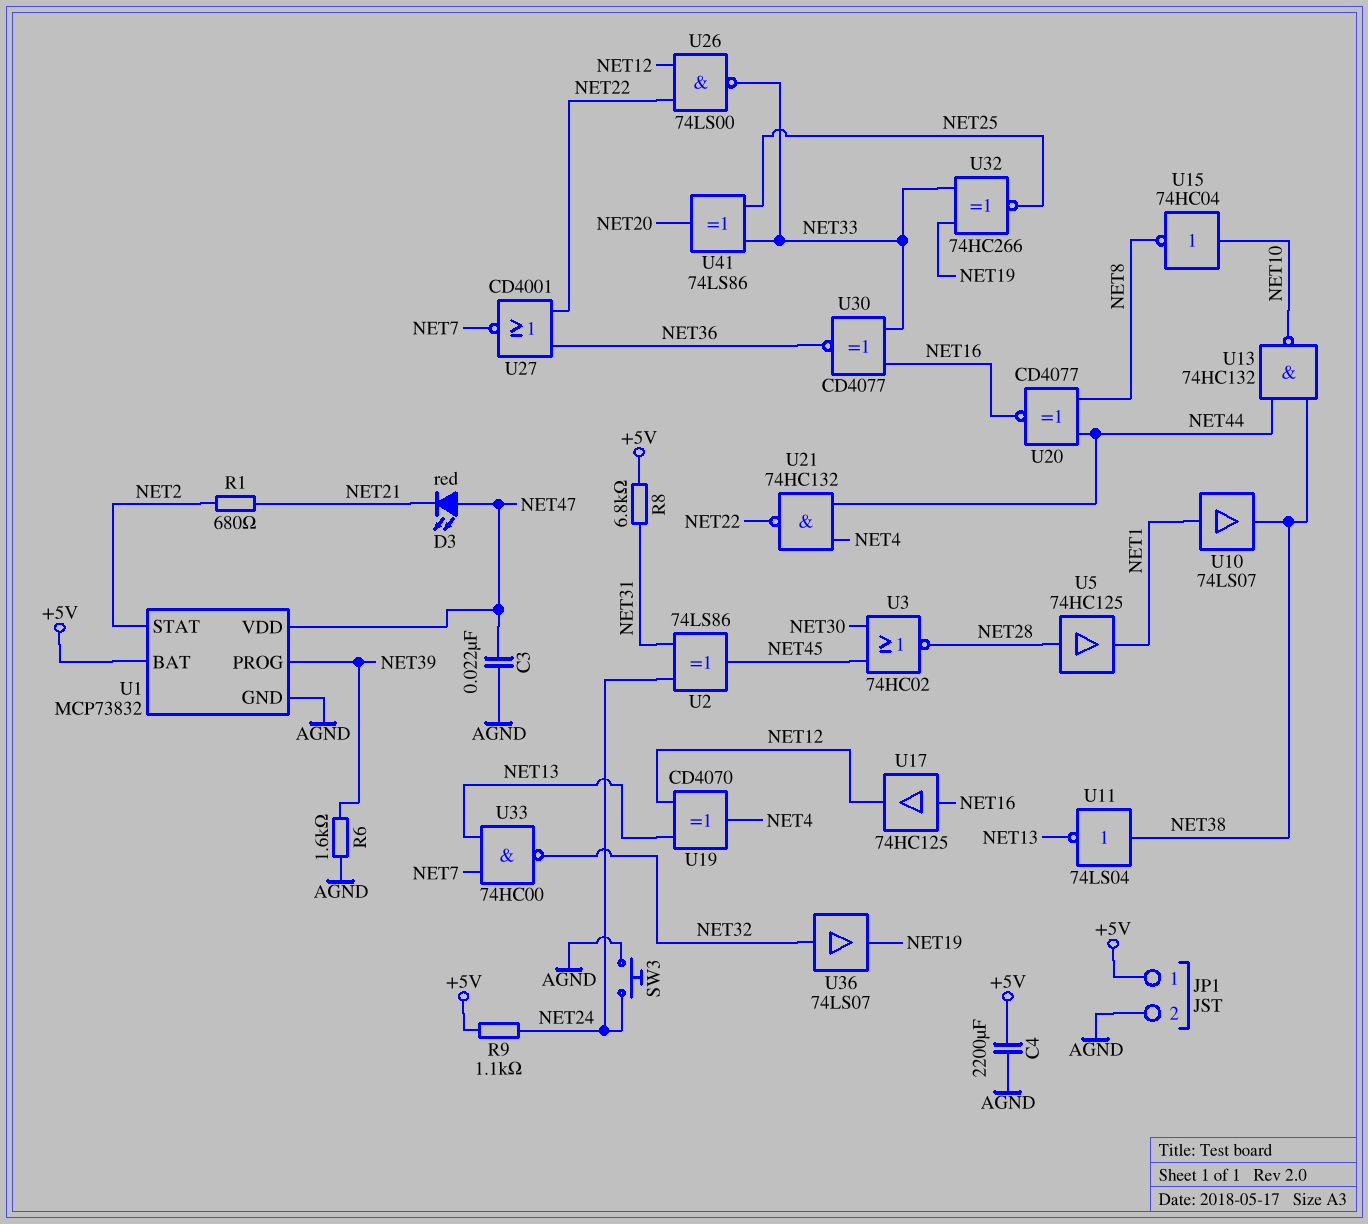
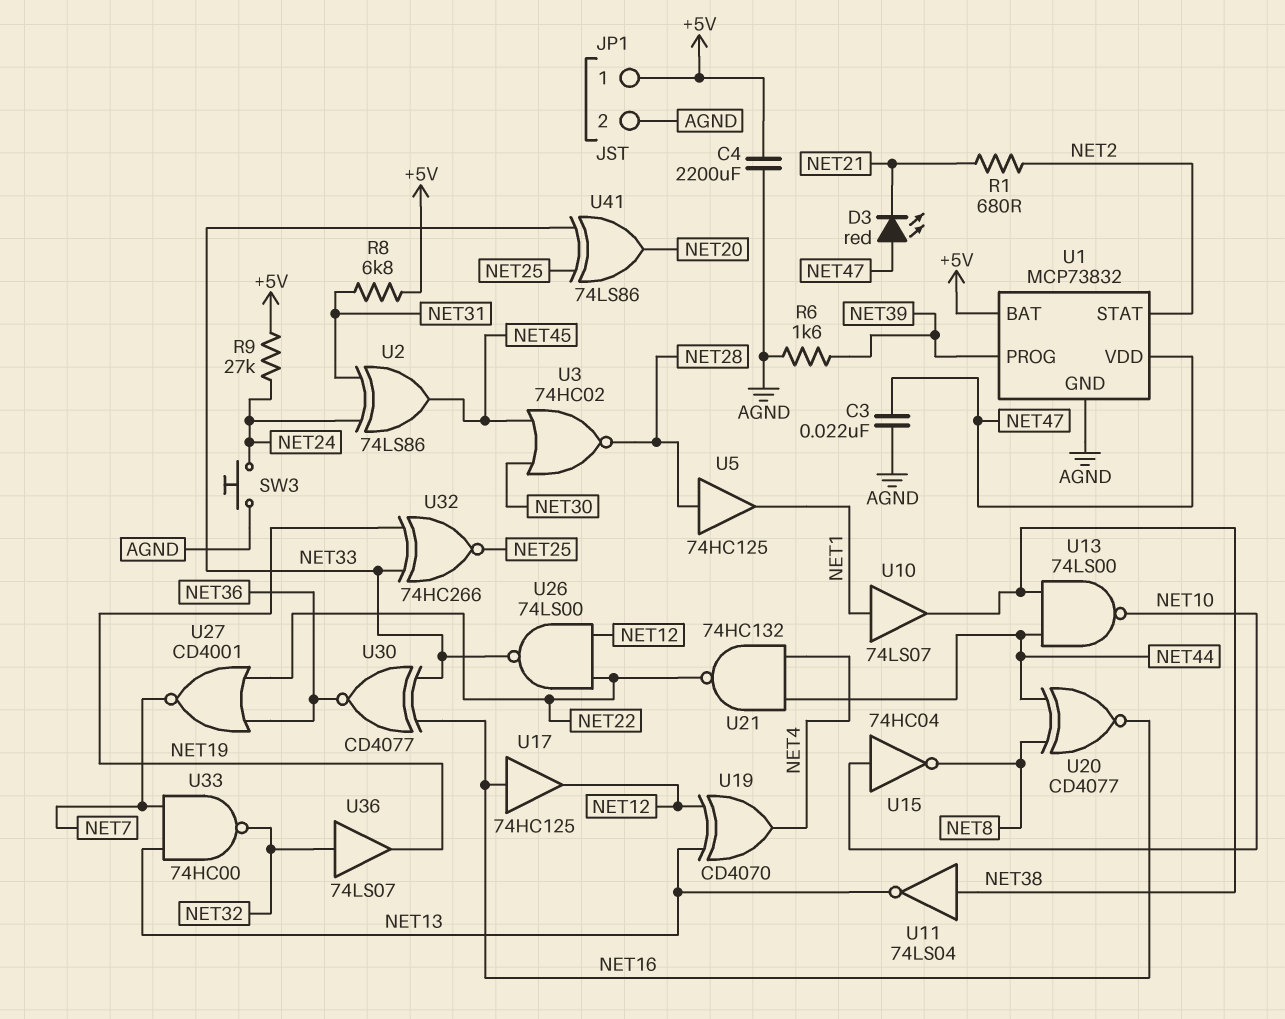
R9: 1.1k (+5V, NET24) -> 27k (+5V, NET24)
U13: NAND 74HC132 (in NET38, in NET44, out NET10) -> NAND 74LS00 (in NET38, in NET44, out NET10)

